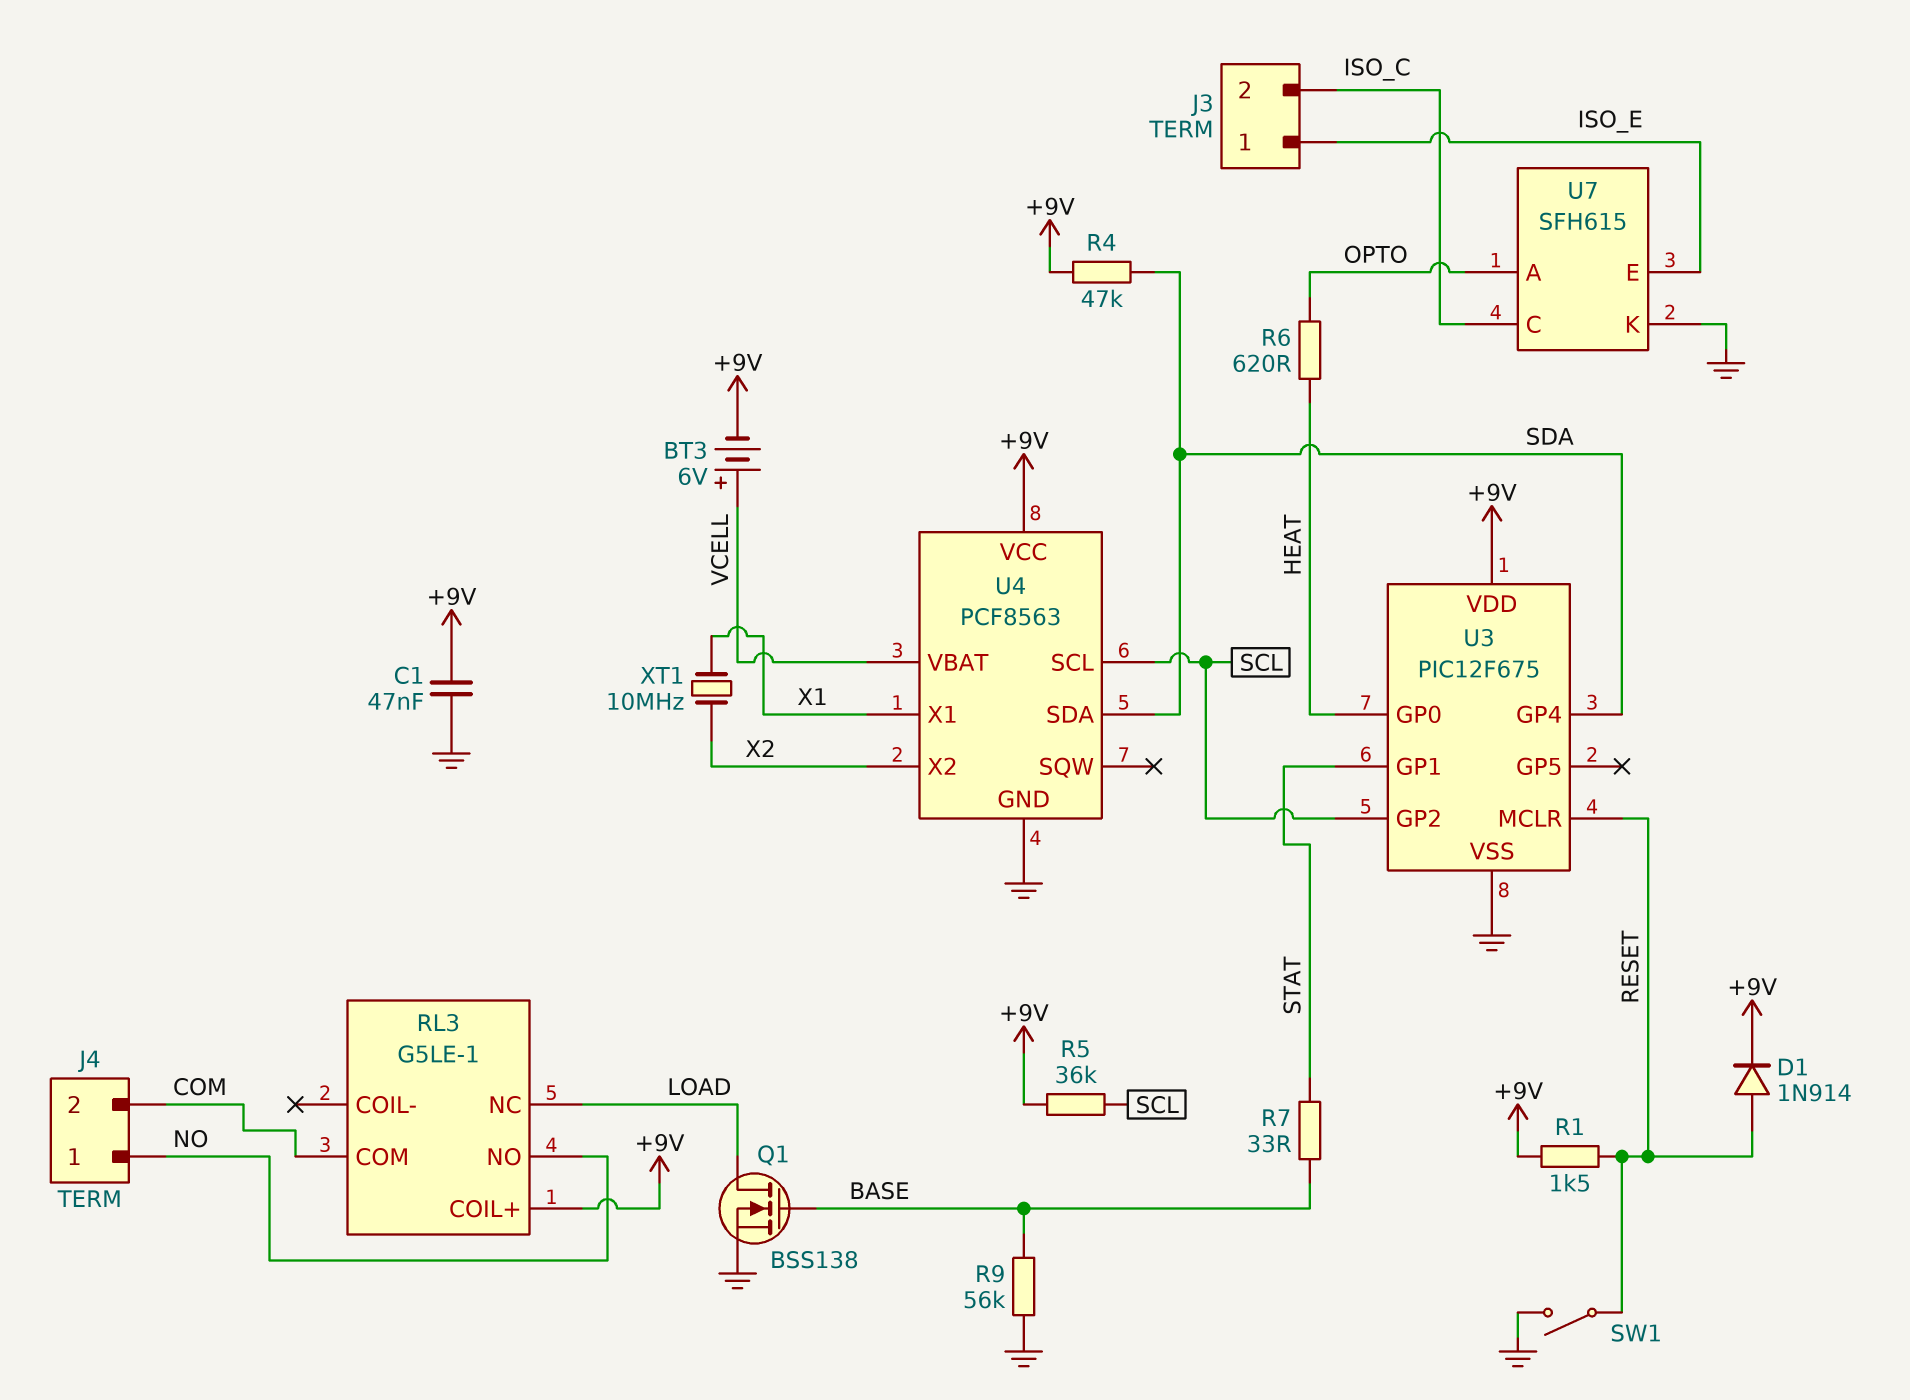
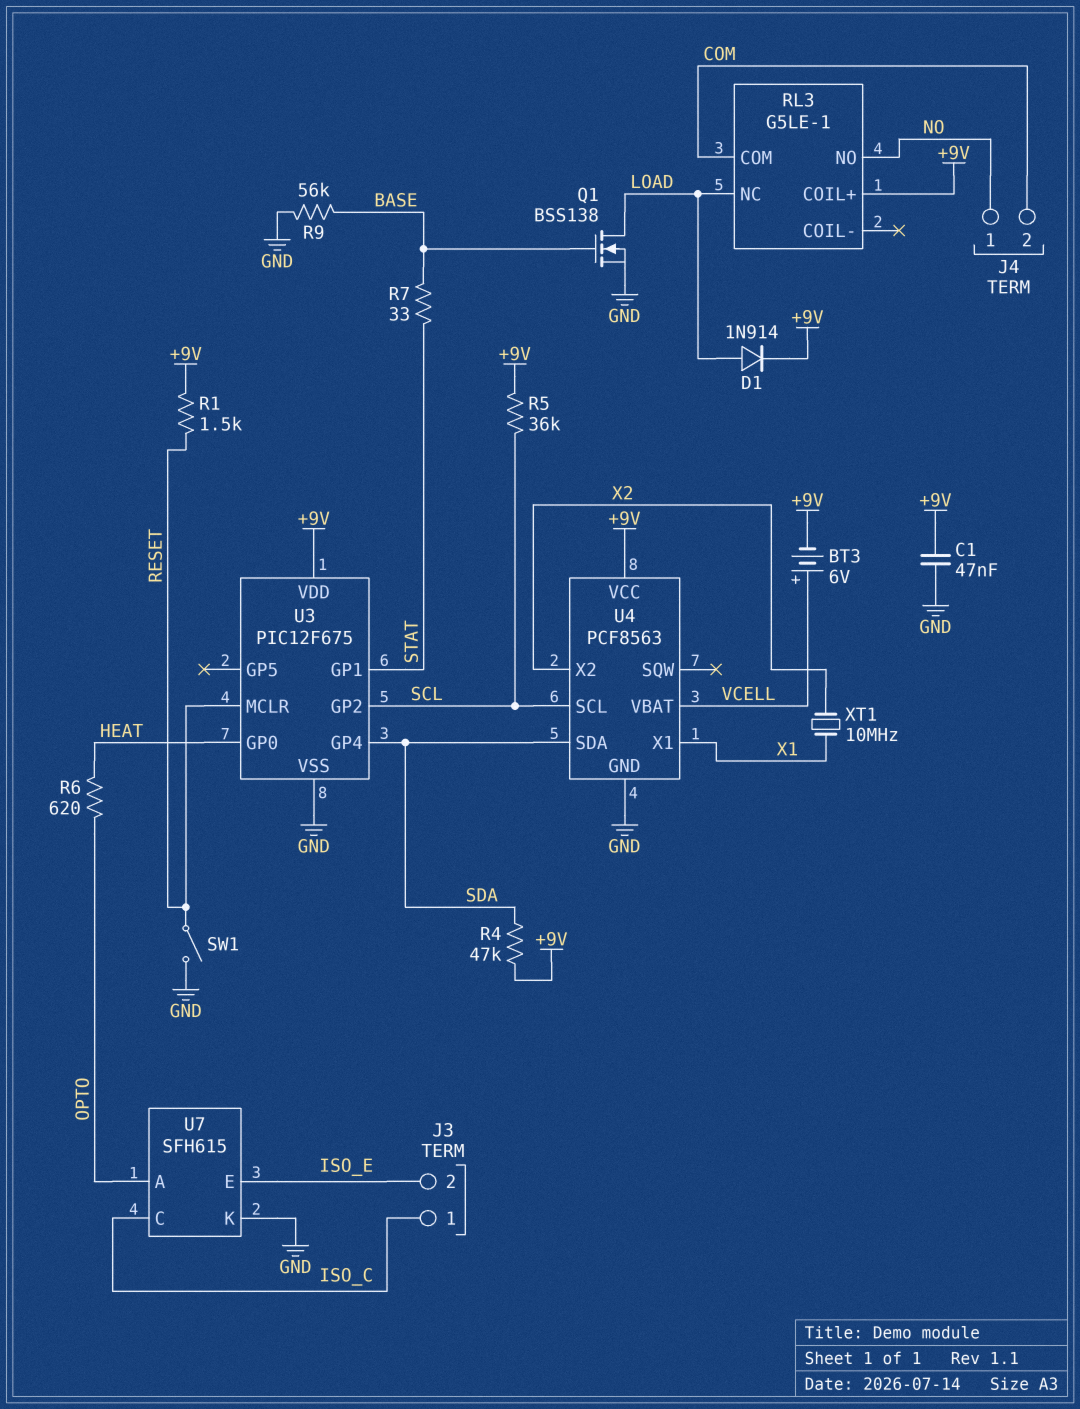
D1: diode 1N914 (A RESET, K +9V) -> diode 1N914 (A LOAD, K +9V)
J3 pin 1: ISO_E -> ISO_C
J3 pin 2: ISO_C -> ISO_E

